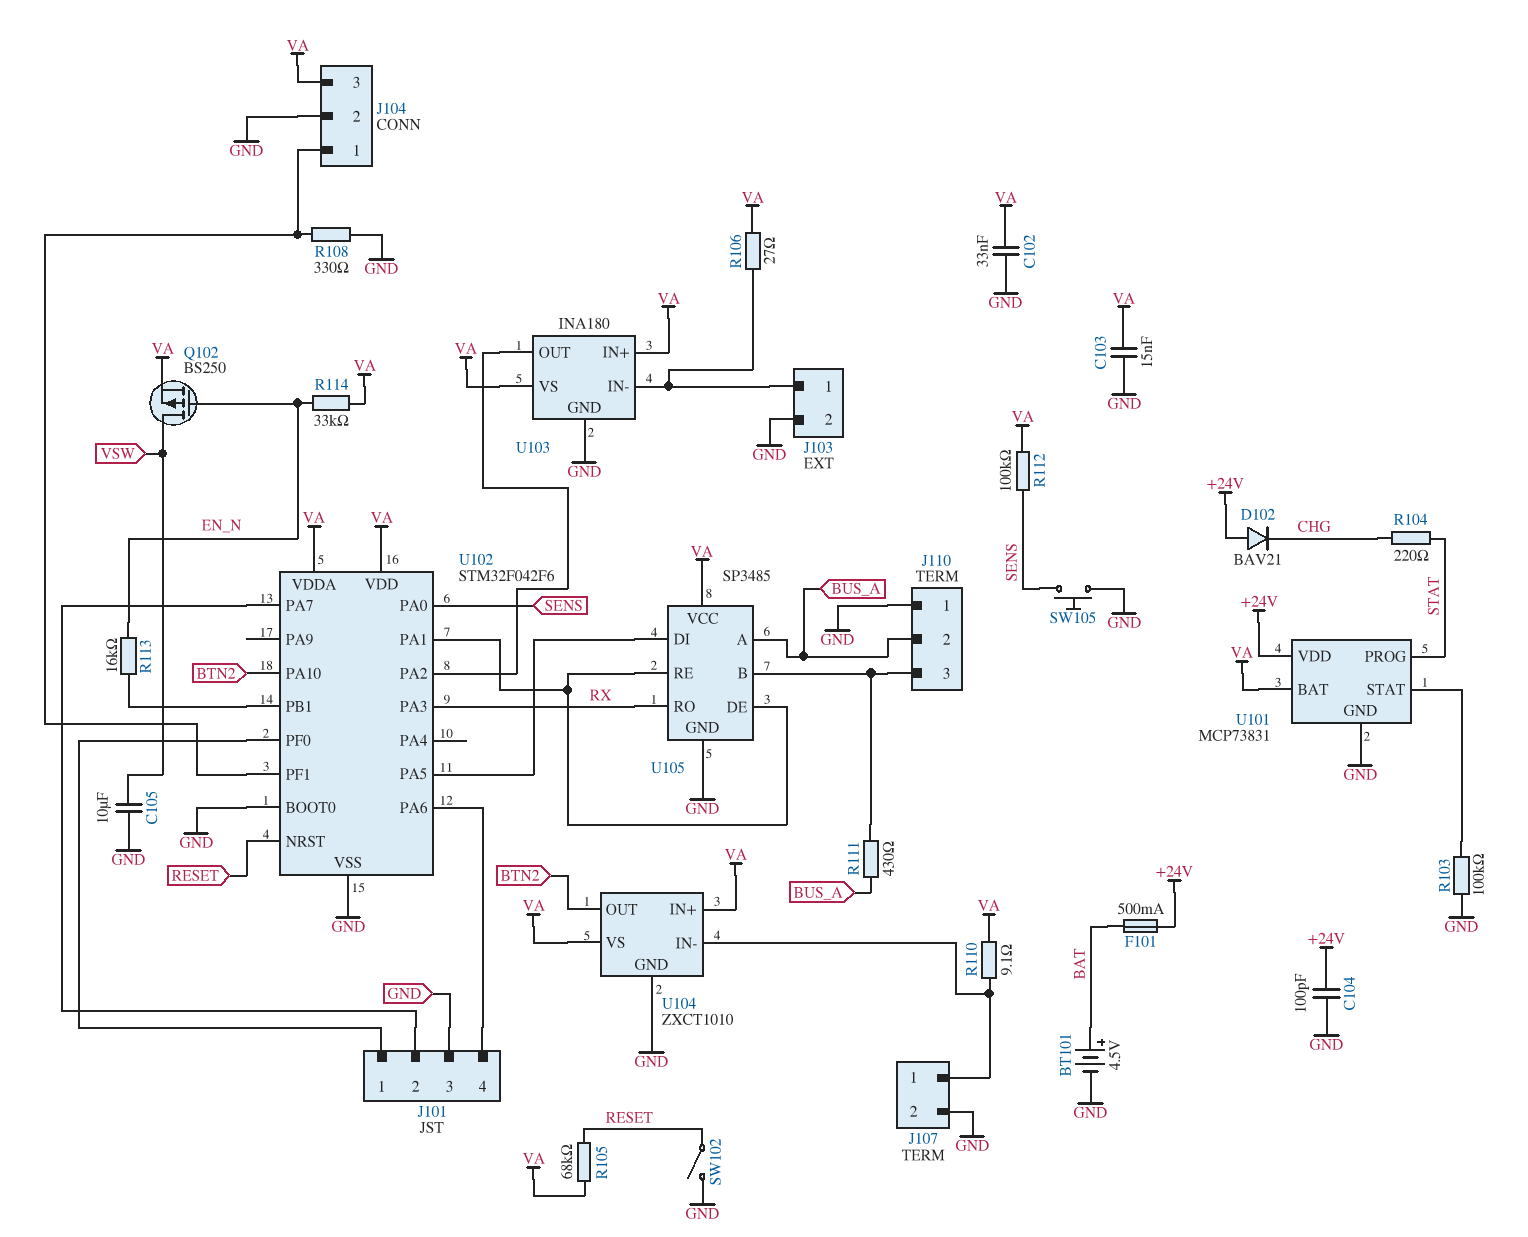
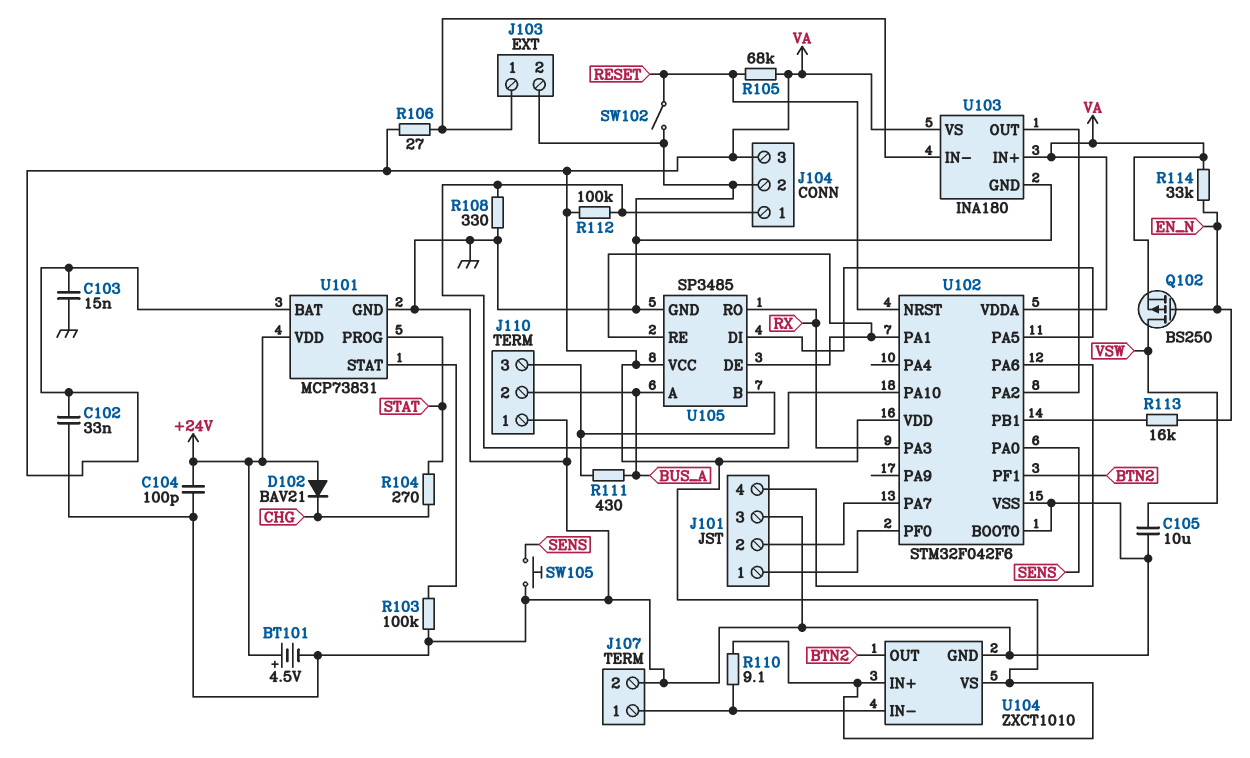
BT101: 4.5V (plus BAT, minus GND) -> 4.5V (plus +24V, minus GND)
F101: 500mA (+24V, BAT) -> none
R104: 220 (CHG, STAT) -> 270 (CHG, STAT)
R112: 100k (SENS, VA) -> 100k (J104/1, VA)
U102 pin PA10: BTN2 -> J104/1
U102 pin PF1: J104/1 -> BTN2

